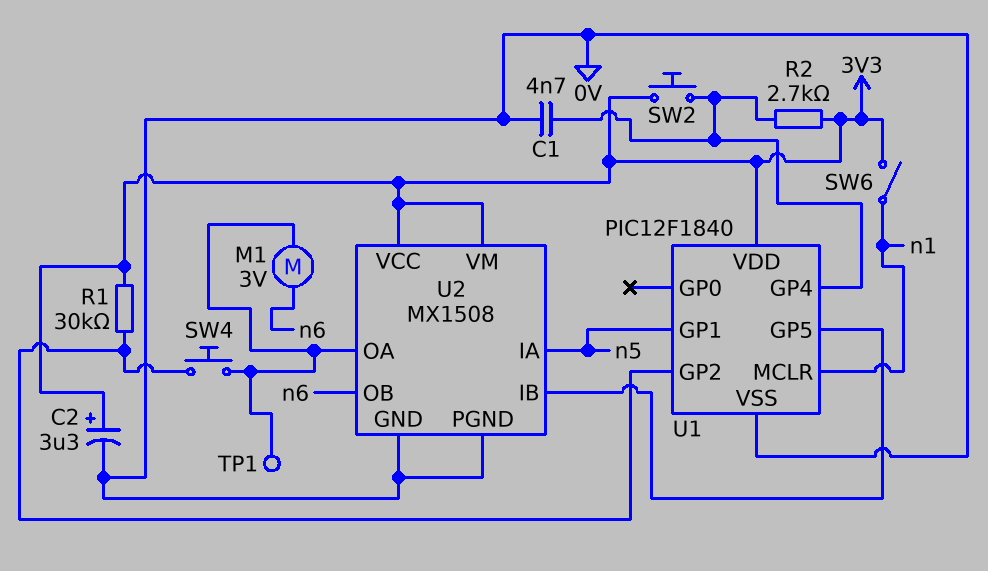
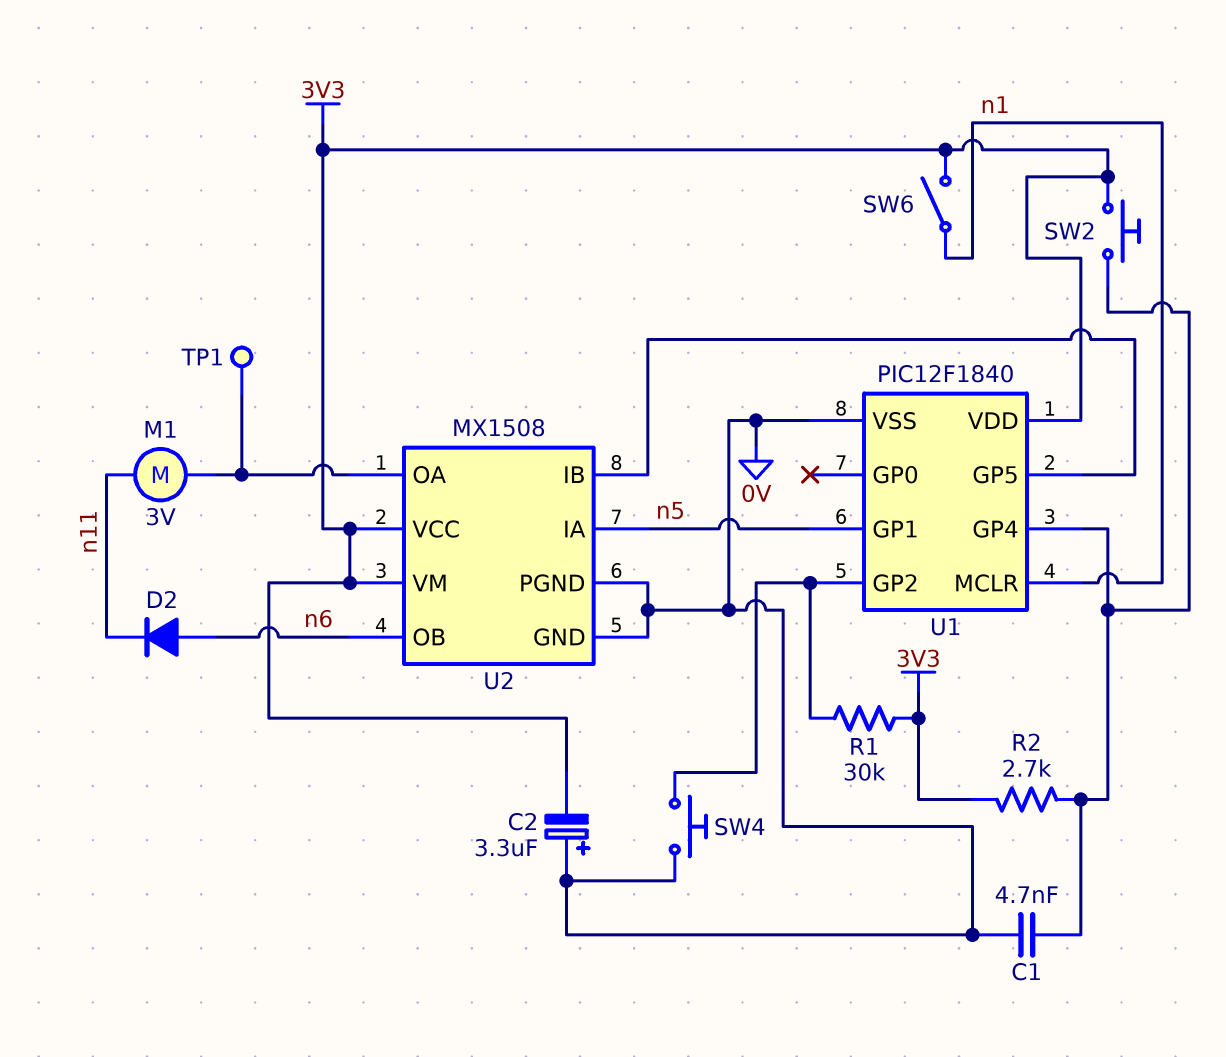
C2: 3.3uF (plus 3V3, minus 0V) -> 3.3uF (plus 0V, minus 3V3)
D2: none -> diode (A n6, K n11)
M1: motor 3V (U2/OA, n6) -> motor 3V (U2/OA, n11)
SW4: button (U1/GP2, U2/OA) -> button (0V, U1/GP2)

